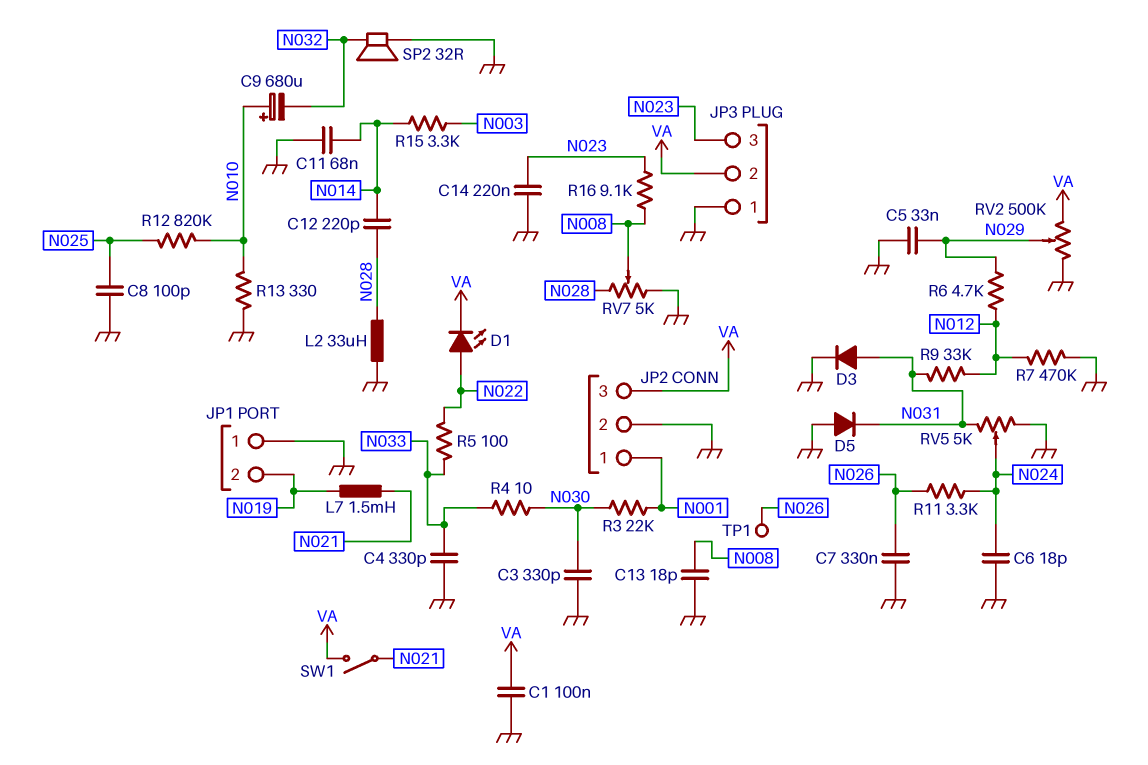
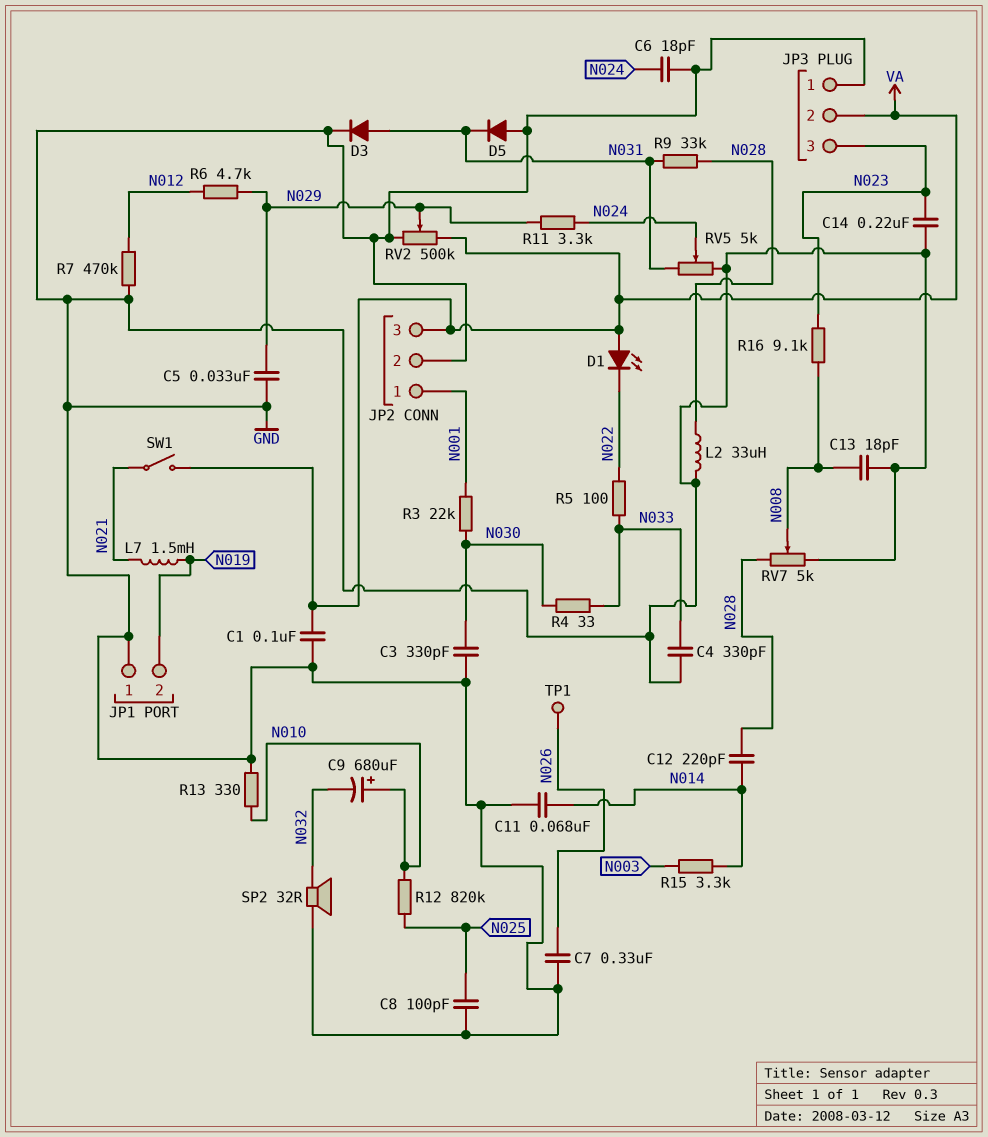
D1: LED (A N022, K VA) -> LED (A VA, K N022)
R4: 10 (N030, N033) -> 33 (N030, N033)
R9: 33k (N012, N031) -> 33k (N028, N031)
R11: 3.3k (N024, N026) -> 3.3k (N024, N029)

